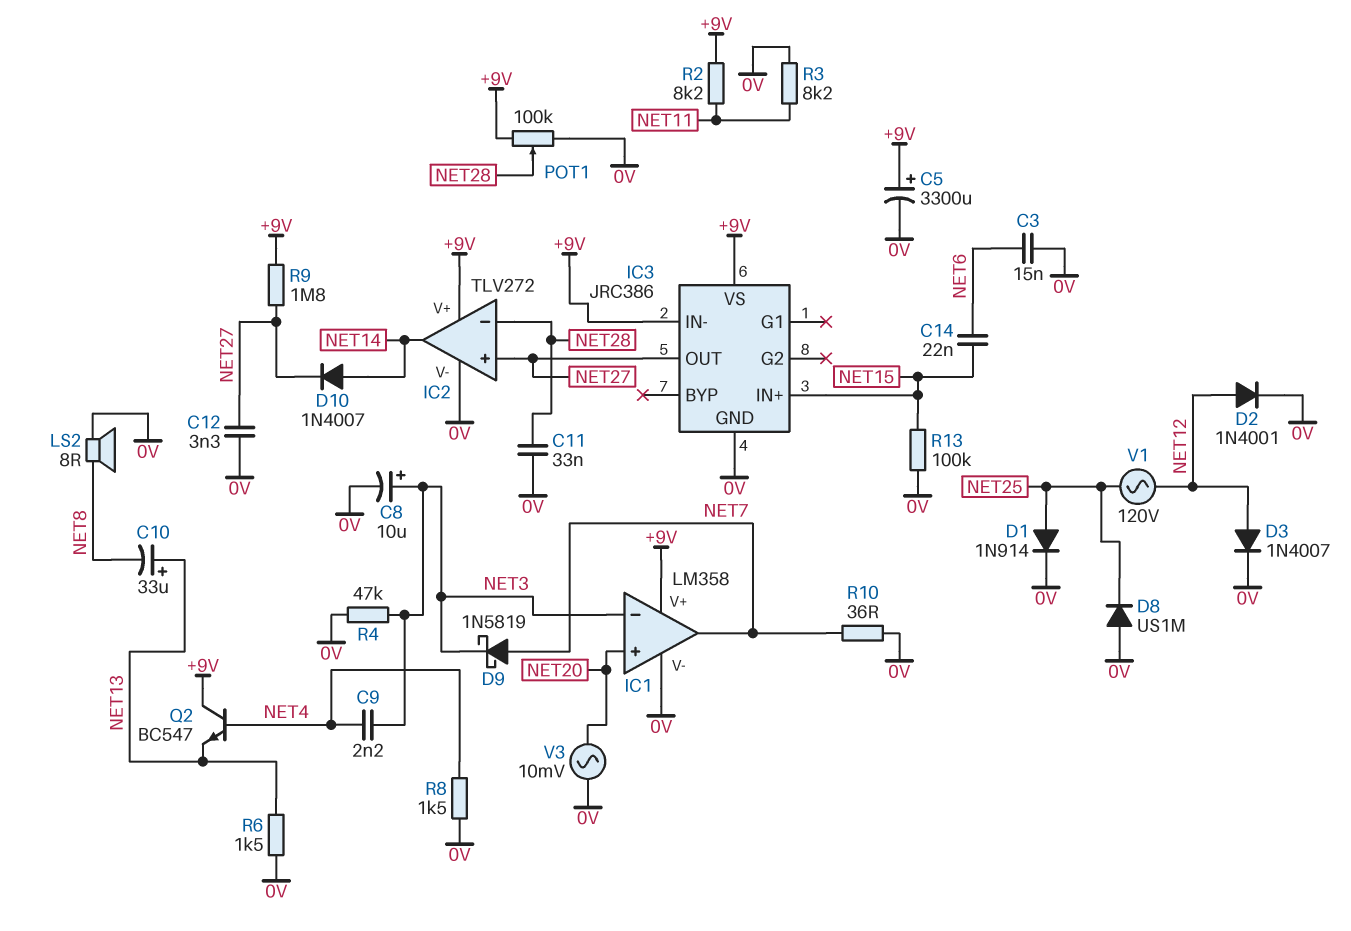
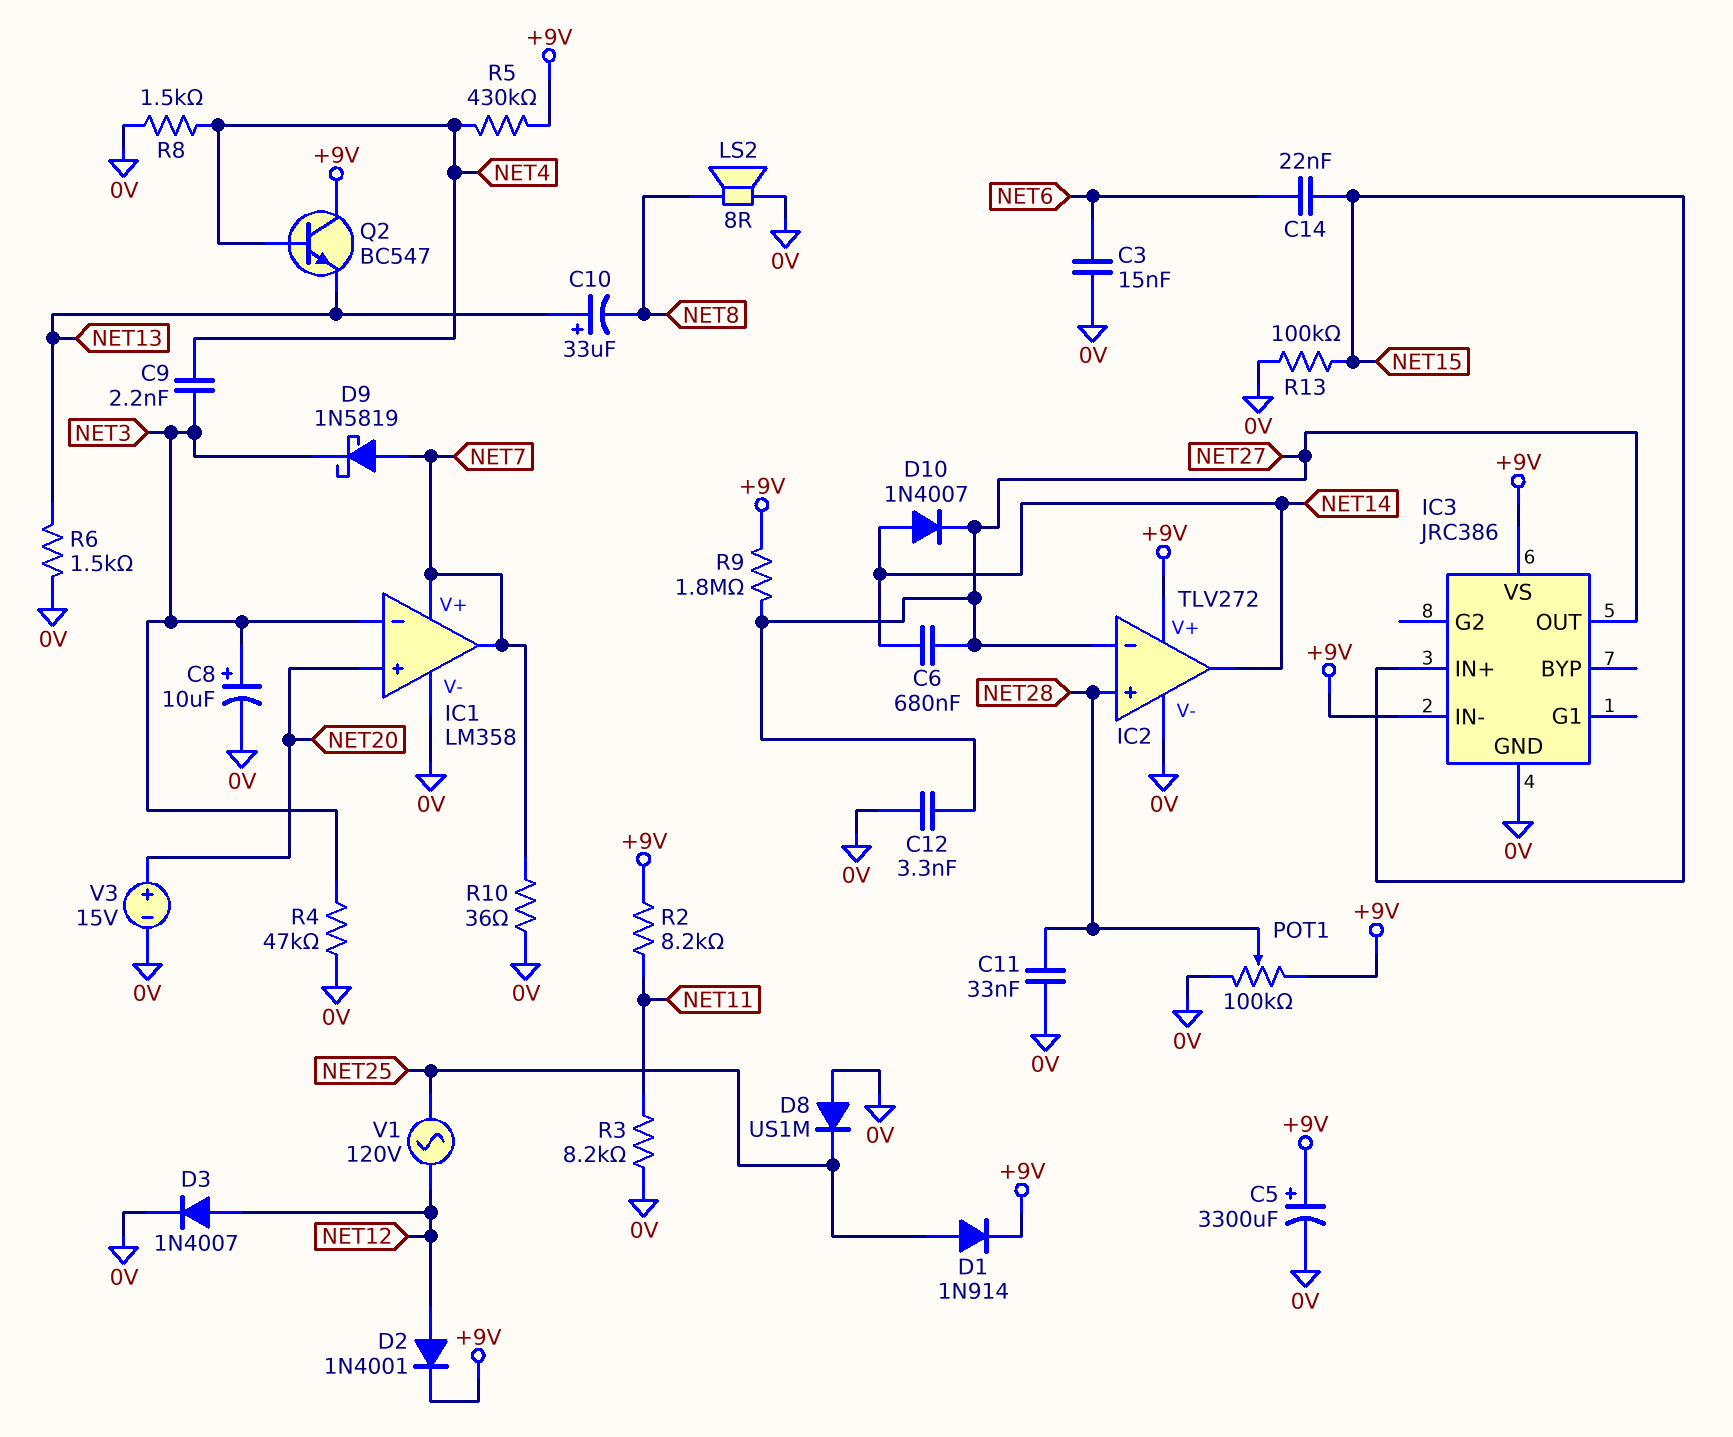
C6: none -> 680nF (NET14, NET27)
D1: diode 1N914 (A NET25, K 0V) -> diode 1N914 (A NET25, K +9V)
D2: diode 1N4001 (A NET12, K 0V) -> diode 1N4001 (A NET12, K +9V)
IC1 pin V+: +9V -> NET7
IC2 pin in+: NET27 -> NET28
IC2 pin in-: NET28 -> NET27
R5: none -> 430k (+9V, NET4)
V3: AC 10mV (0V, NET20) -> 15V (plus NET20, minus 0V)

